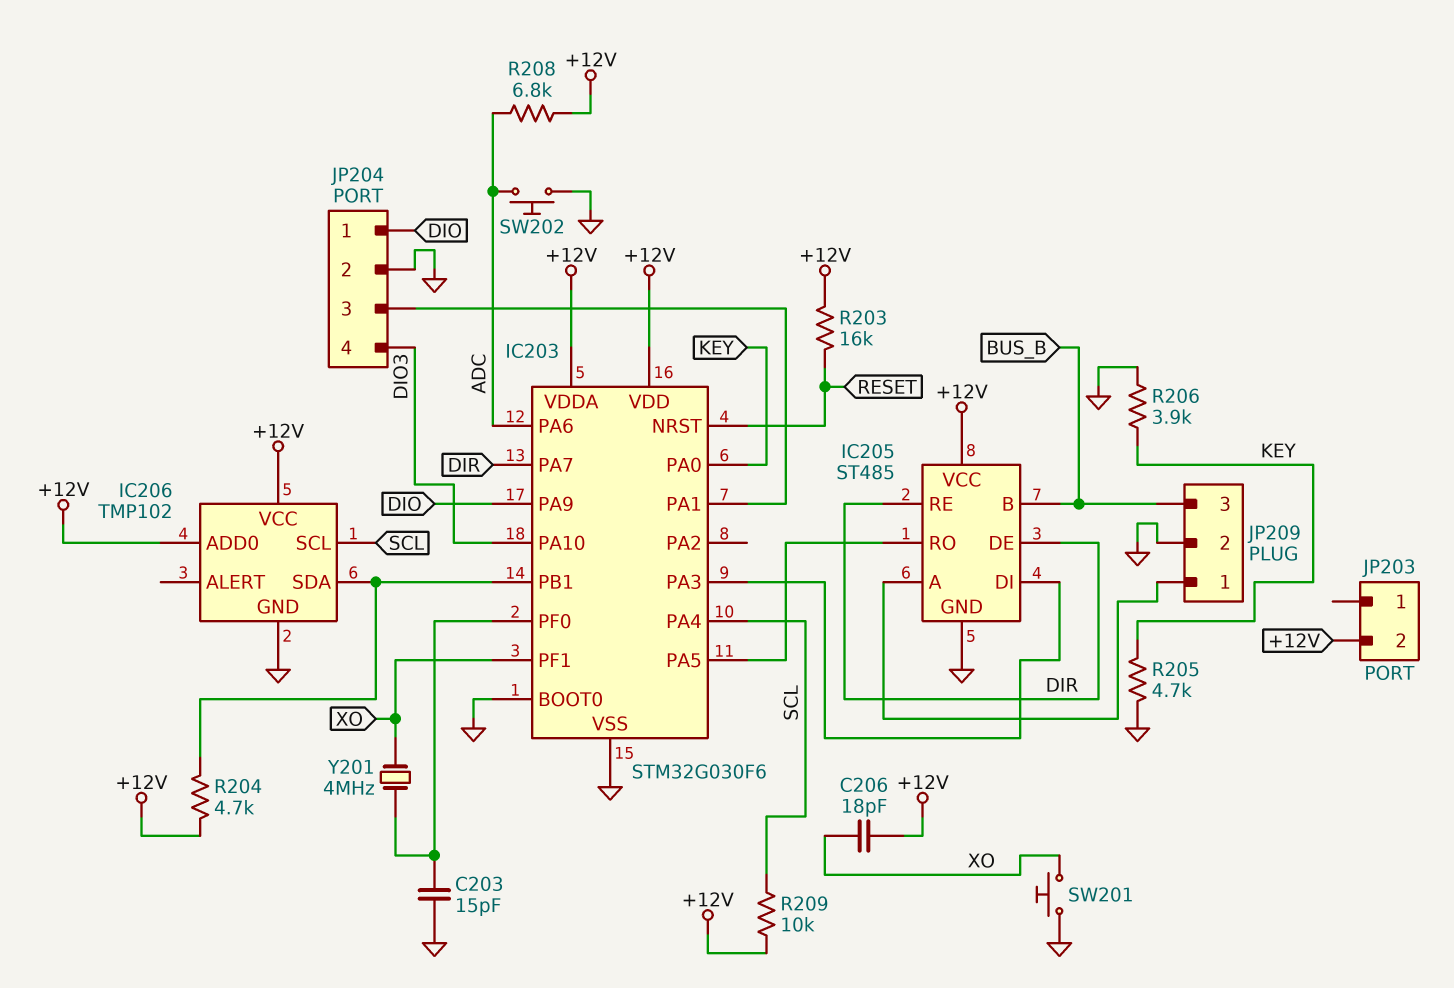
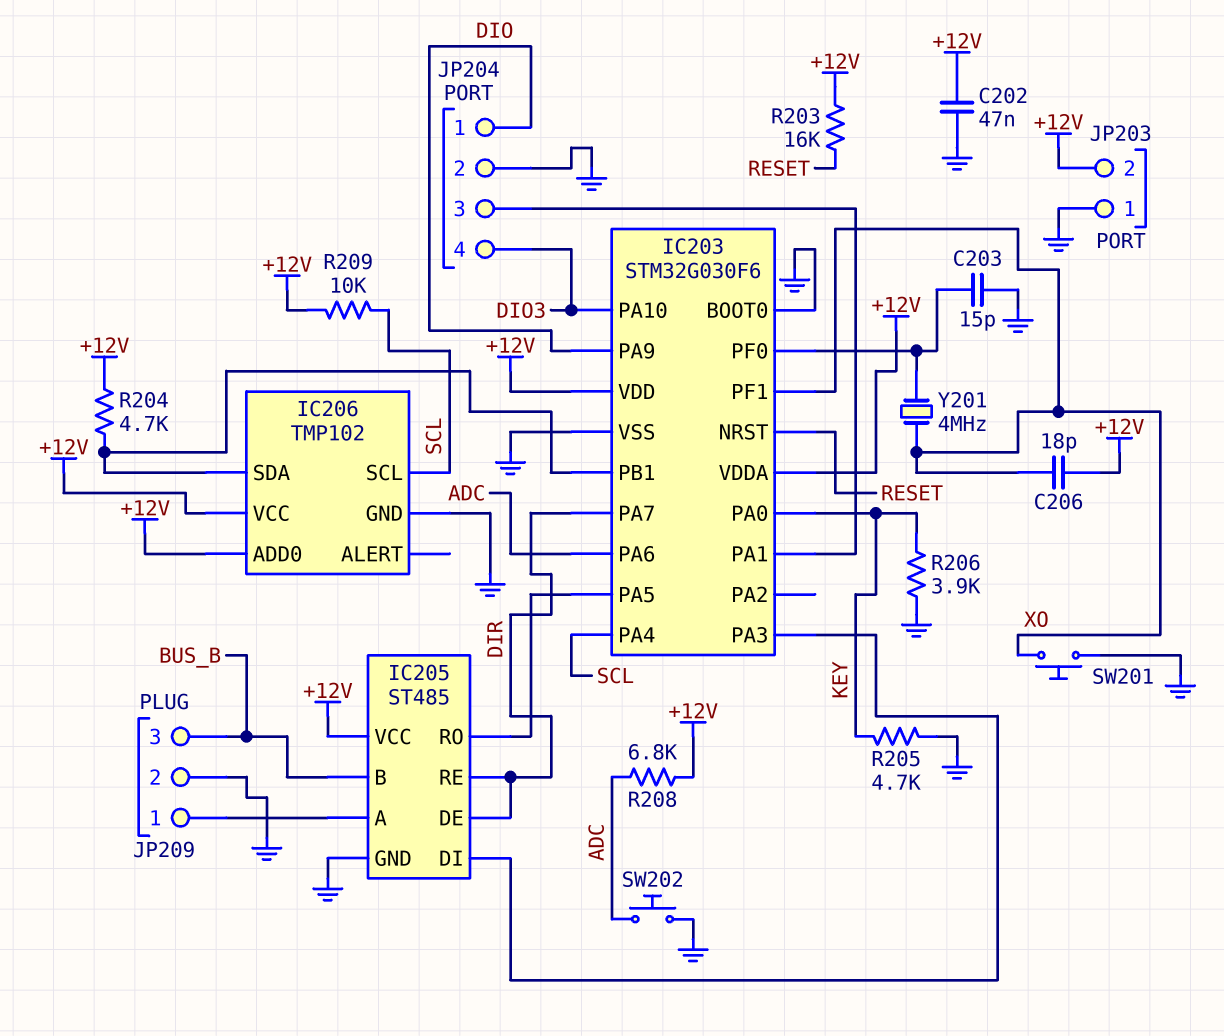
C202: none -> 47nF (+12V, GND)
JP203 pin 1: none -> GND

